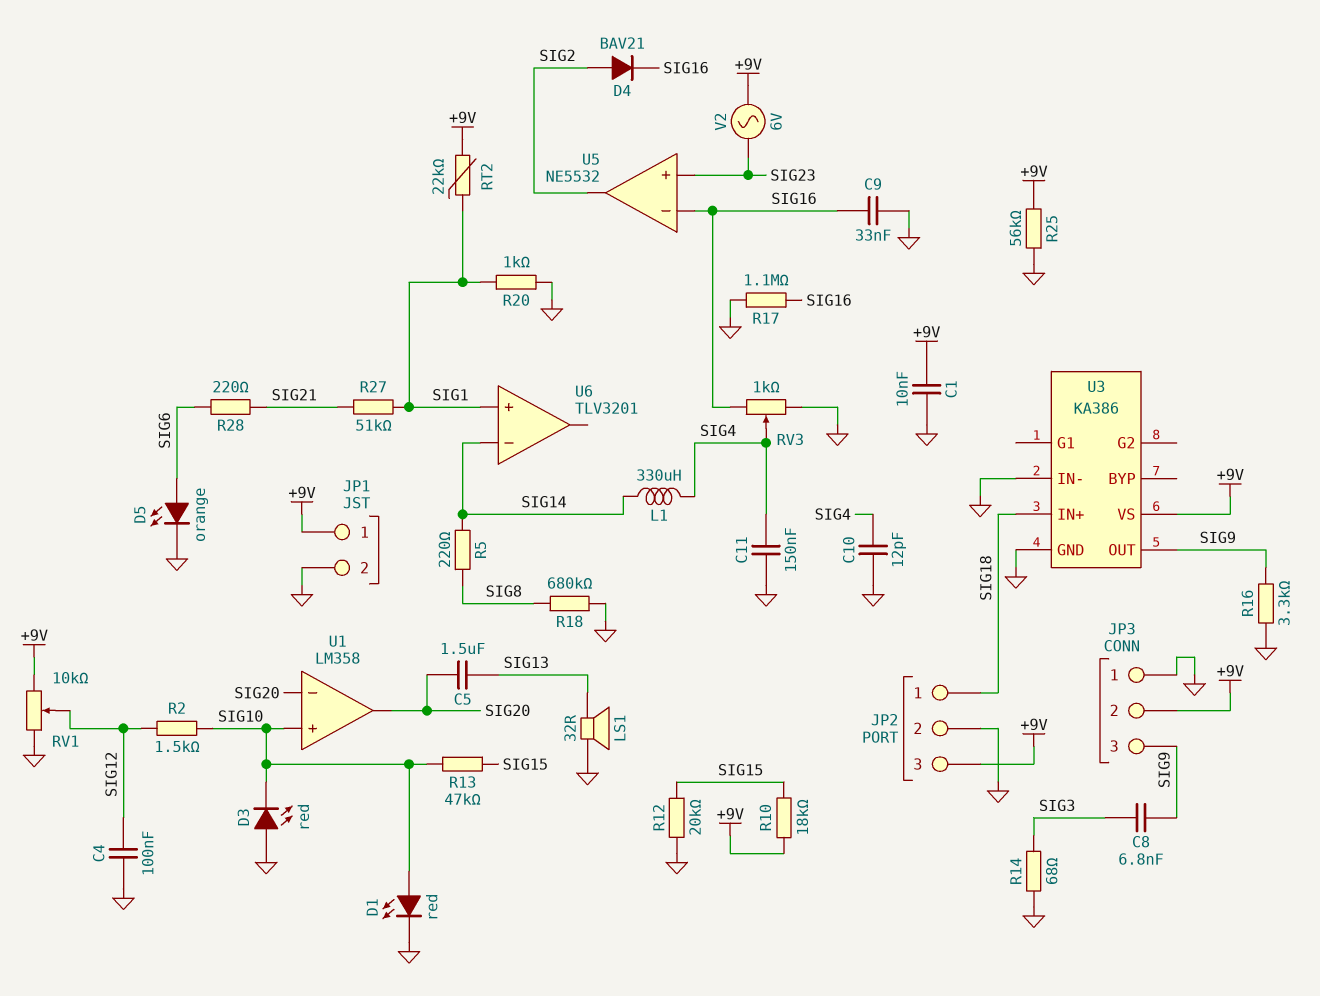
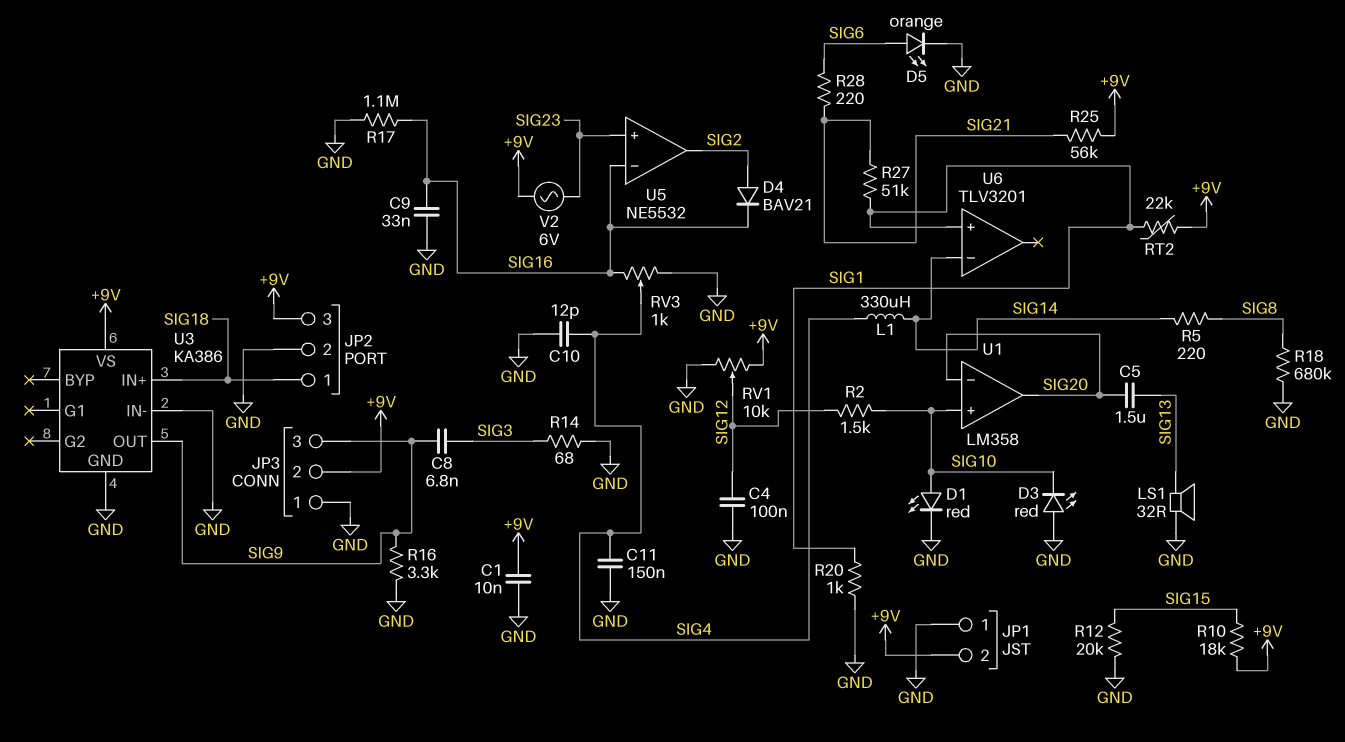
JP1 pin 1: +9V -> GND
JP1 pin 2: GND -> +9V
R13: 47k (SIG10, SIG15) -> none
R25: 56k (+9V, GND) -> 56k (+9V, SIG21)

